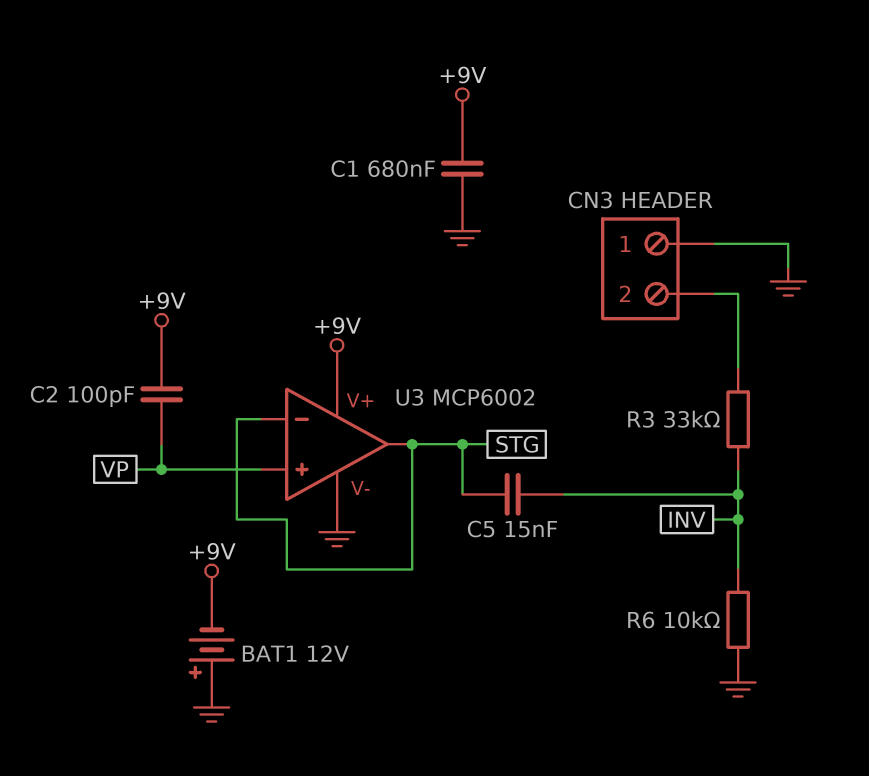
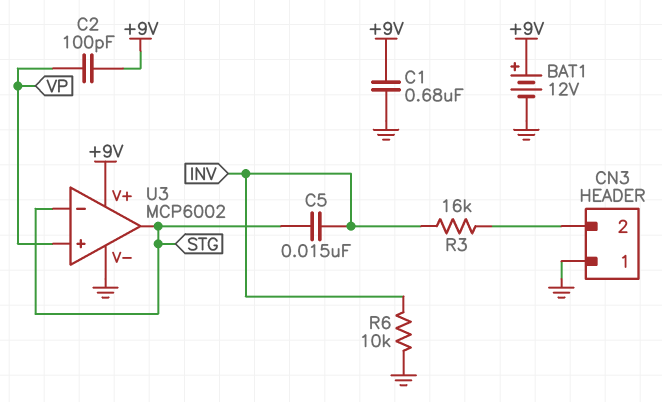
BAT1: 12V (plus GND, minus +9V) -> 12V (plus +9V, minus GND)
R3: 33k (CN3/2, INV) -> 16k (CN3/2, INV)

